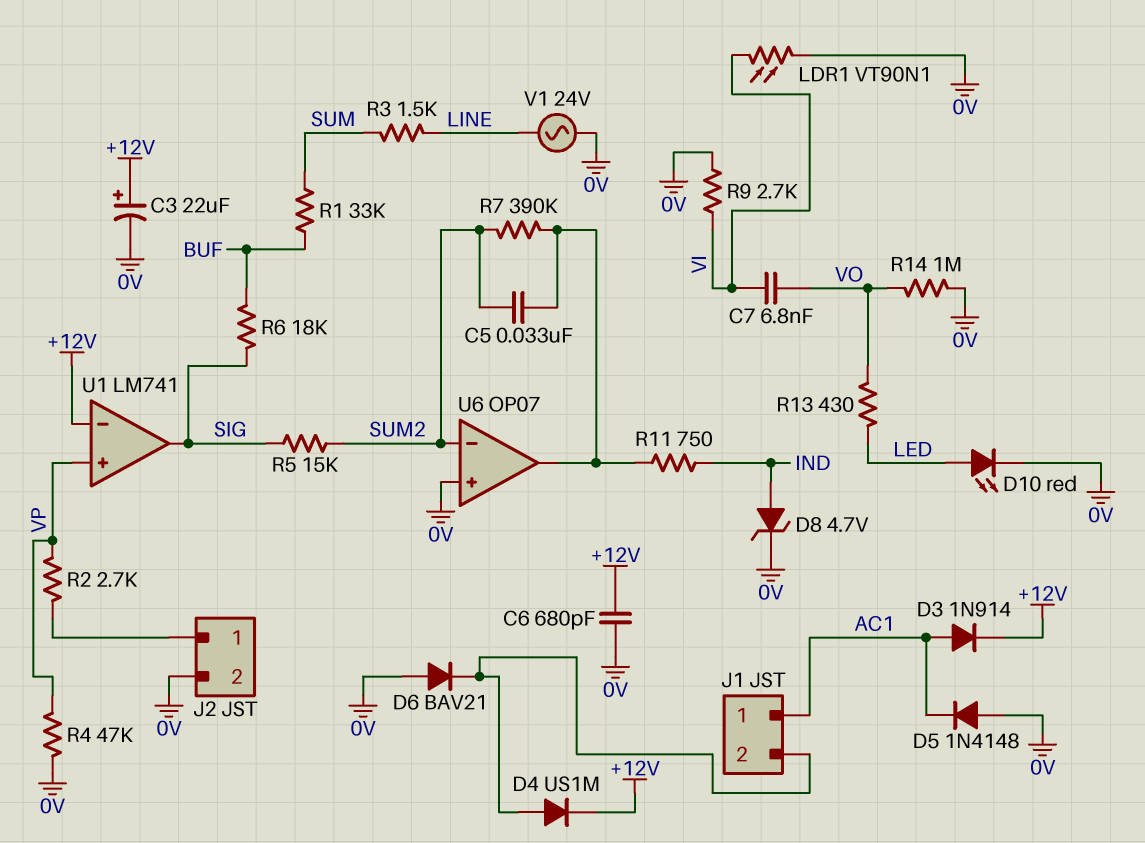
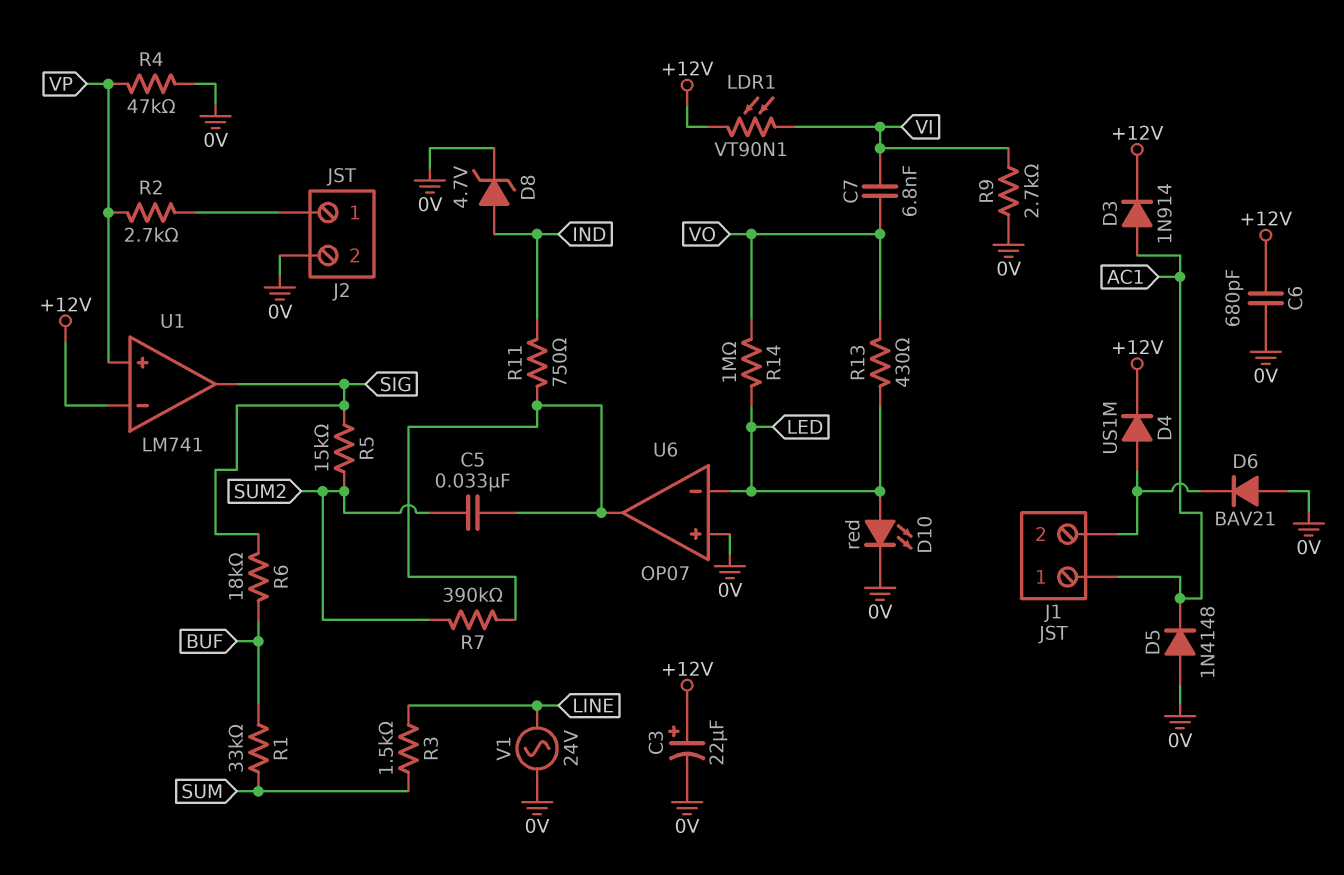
LDR1: VT90N1 (0V, VI) -> VT90N1 (+12V, VI)
R14: 1M (0V, VO) -> 1M (LED, VO)
U6 pin in-: SUM2 -> LED

